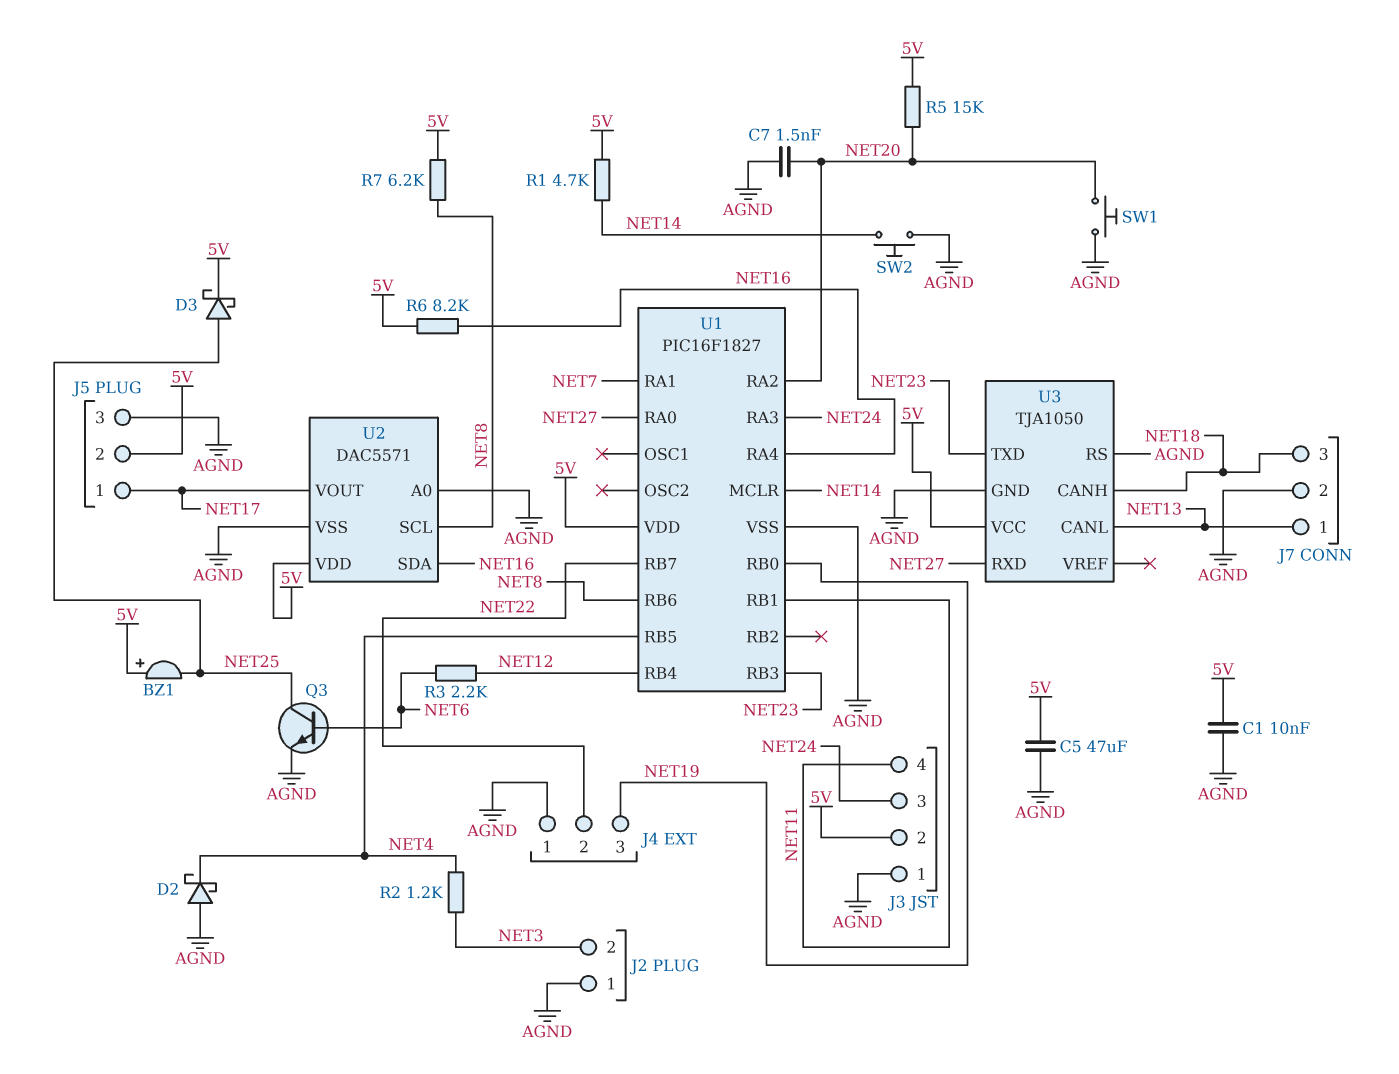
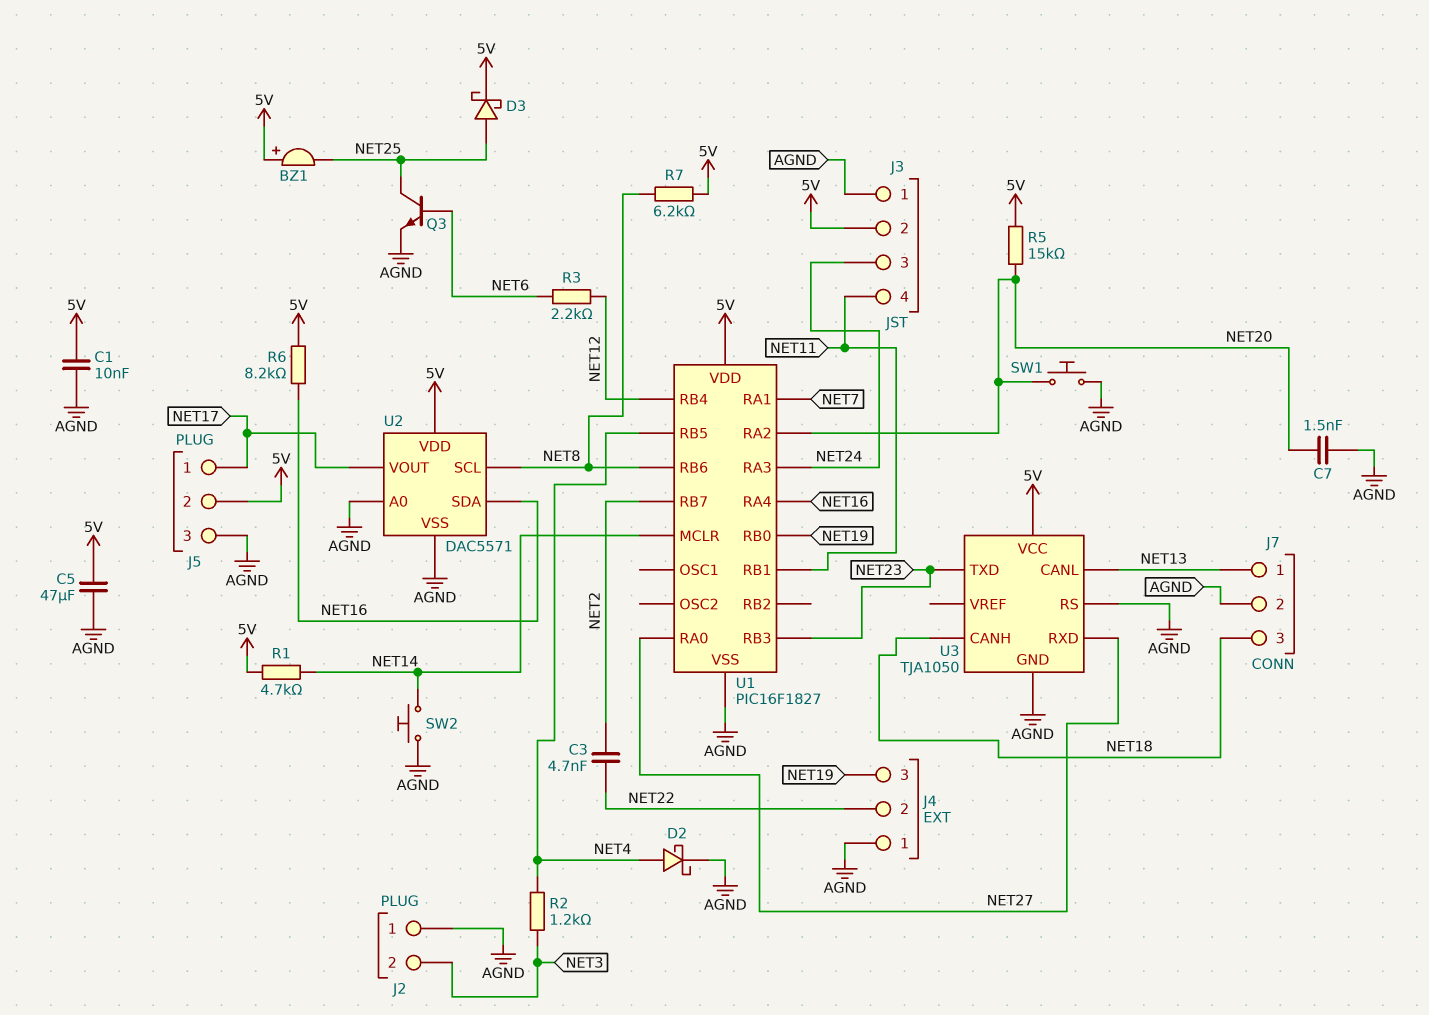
C3: none -> 4.7nF (NET2, NET22)
D2: schottky (A AGND, K NET4) -> schottky (A NET4, K AGND)
U1 pin RB7: NET22 -> NET2

